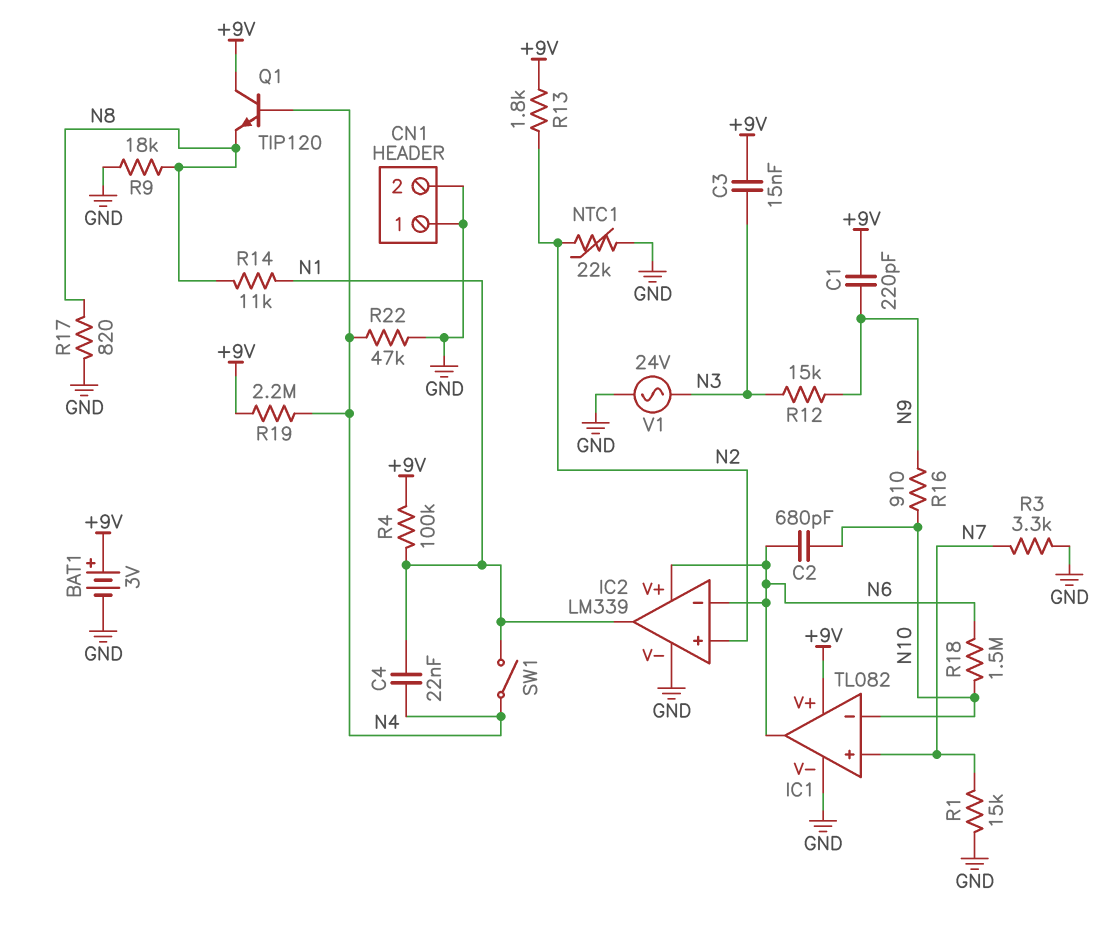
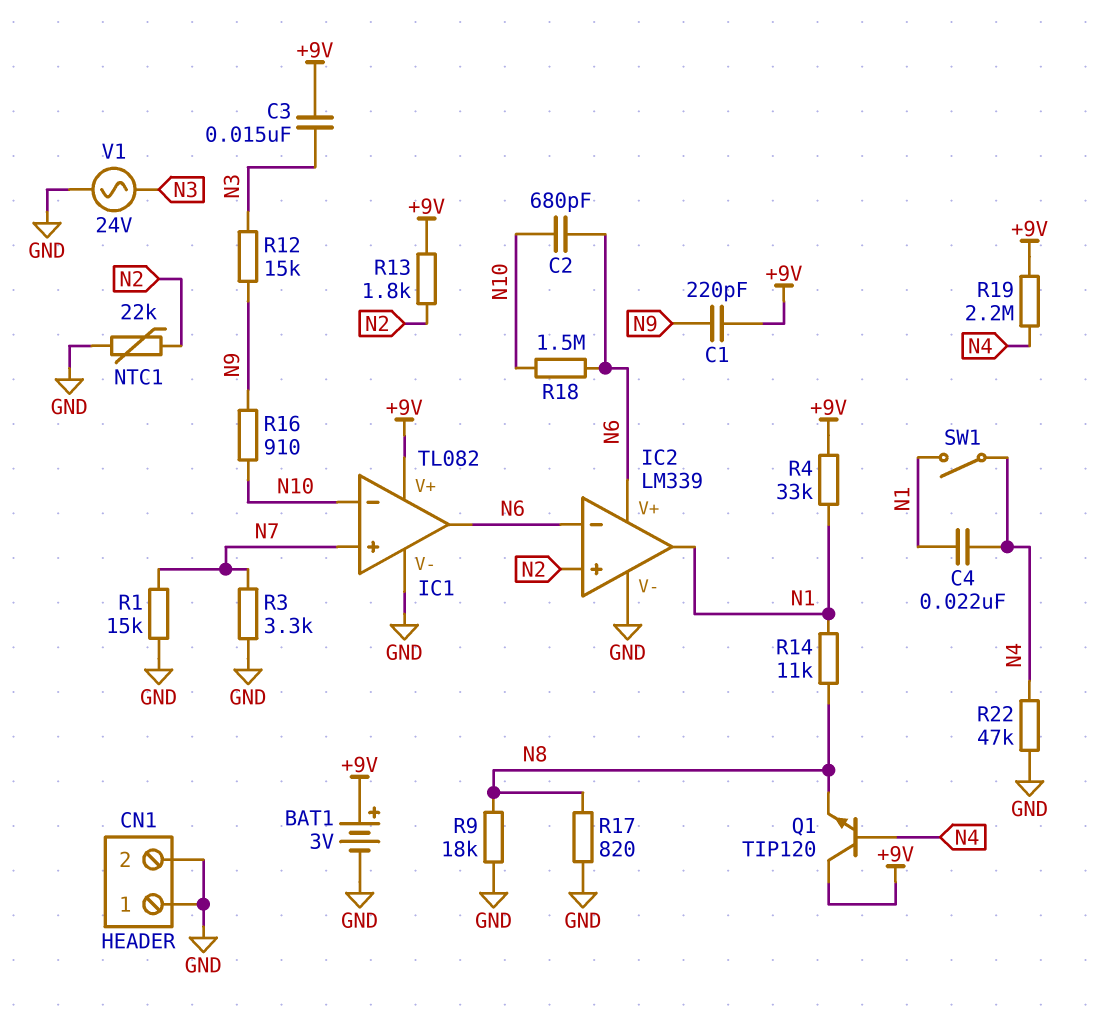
R4: 100k (+9V, N1) -> 33k (+9V, N1)

